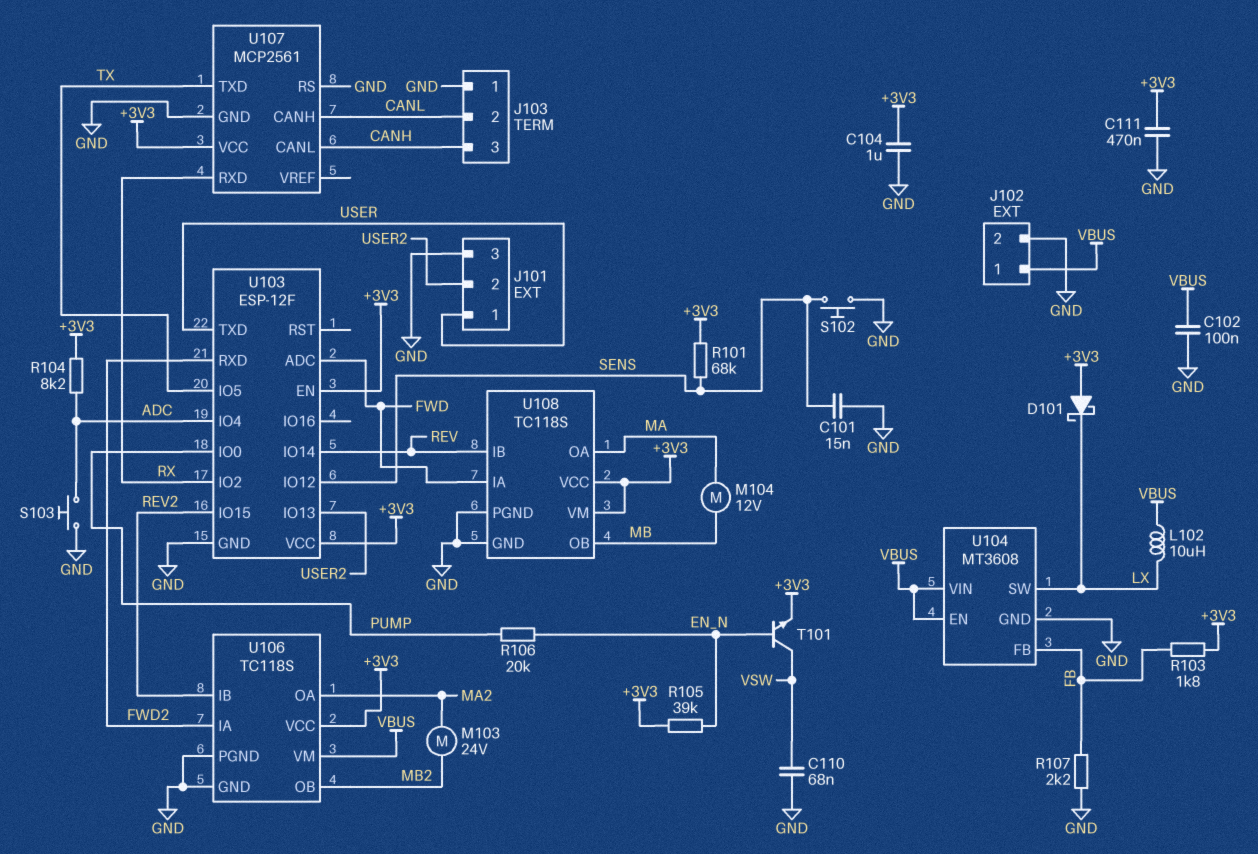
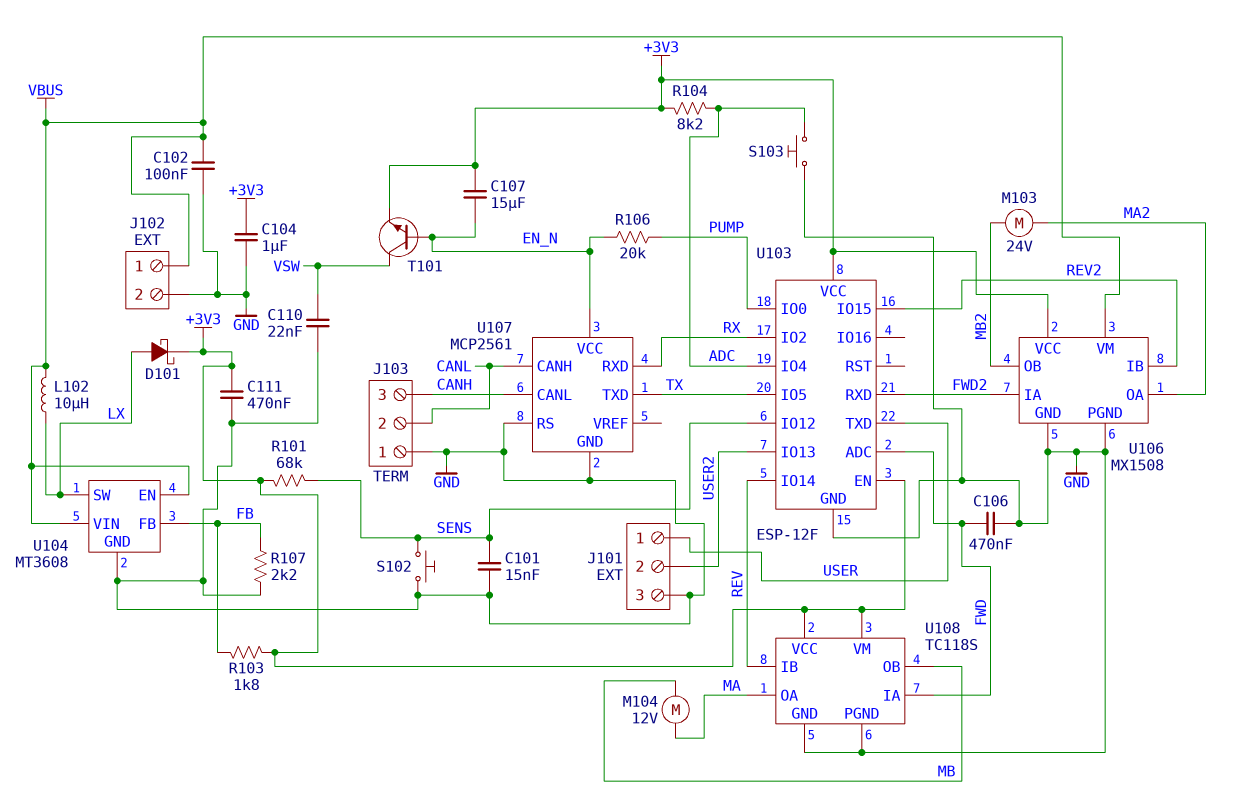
C106: none -> 470nF (FWD, GND)
C107: none -> 15uF (+3V3, EN_N)
C110: 68nF (GND, VSW) -> 22nF (GND, VSW)
D101: schottky (A +3V3, K LX) -> schottky (A LX, K +3V3)
R105: 39k (+3V3, EN_N) -> none
U106: TC118S -> MX1508
U107 pin VCC: +3V3 -> EN_N

